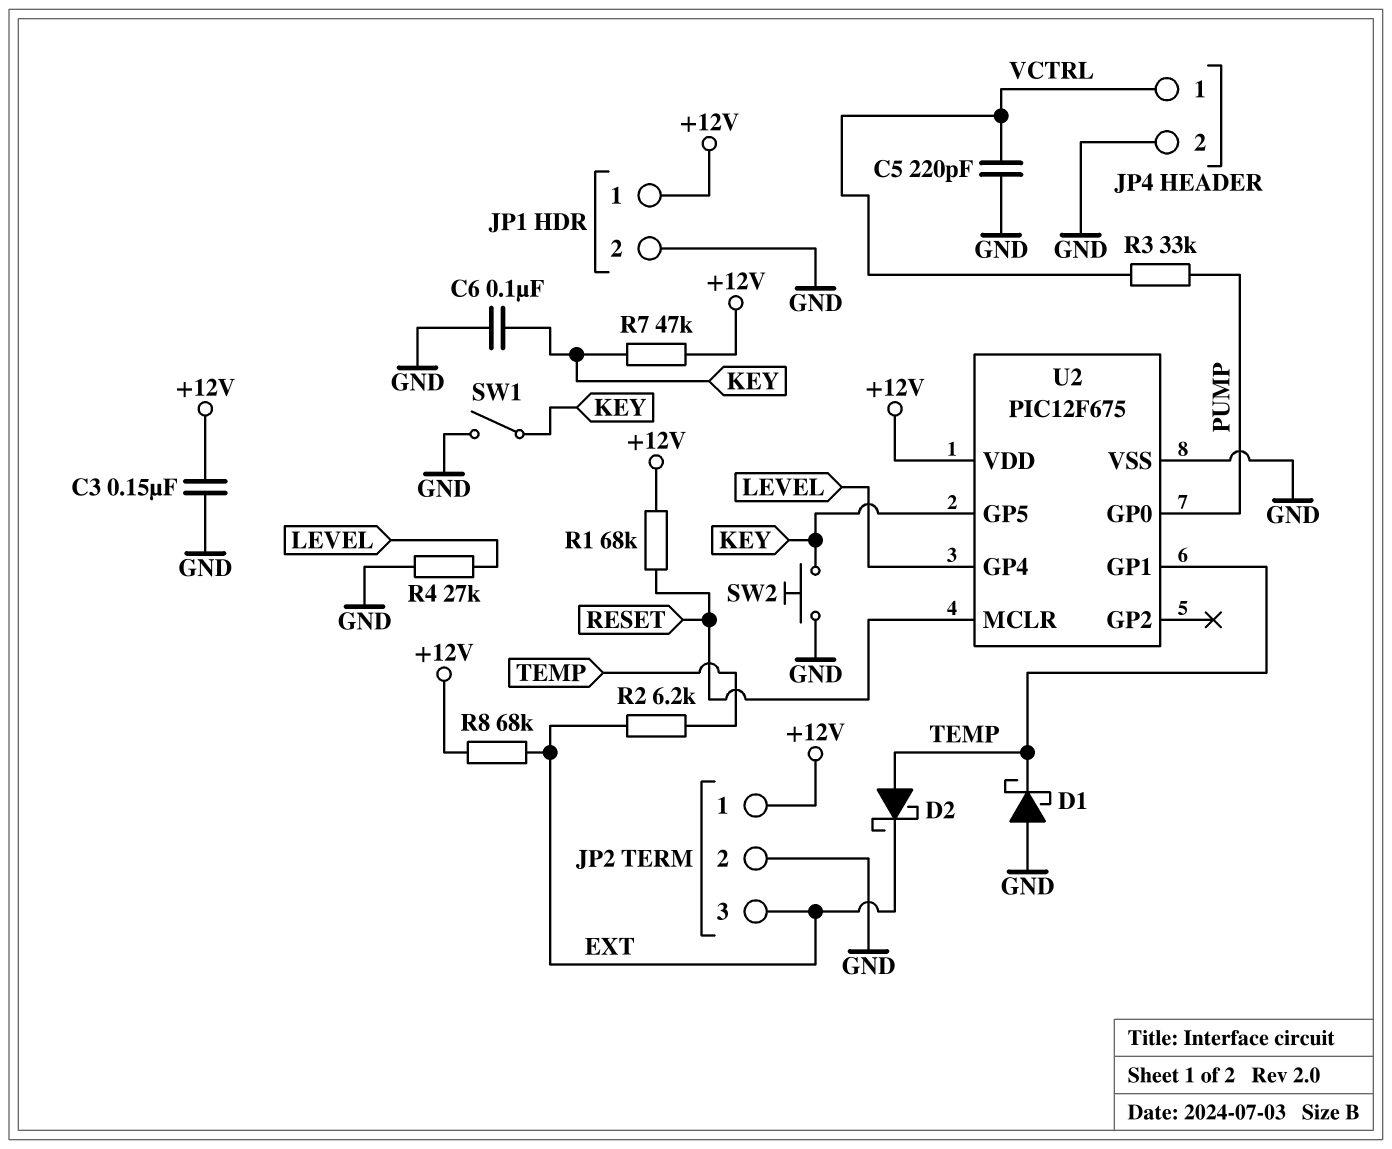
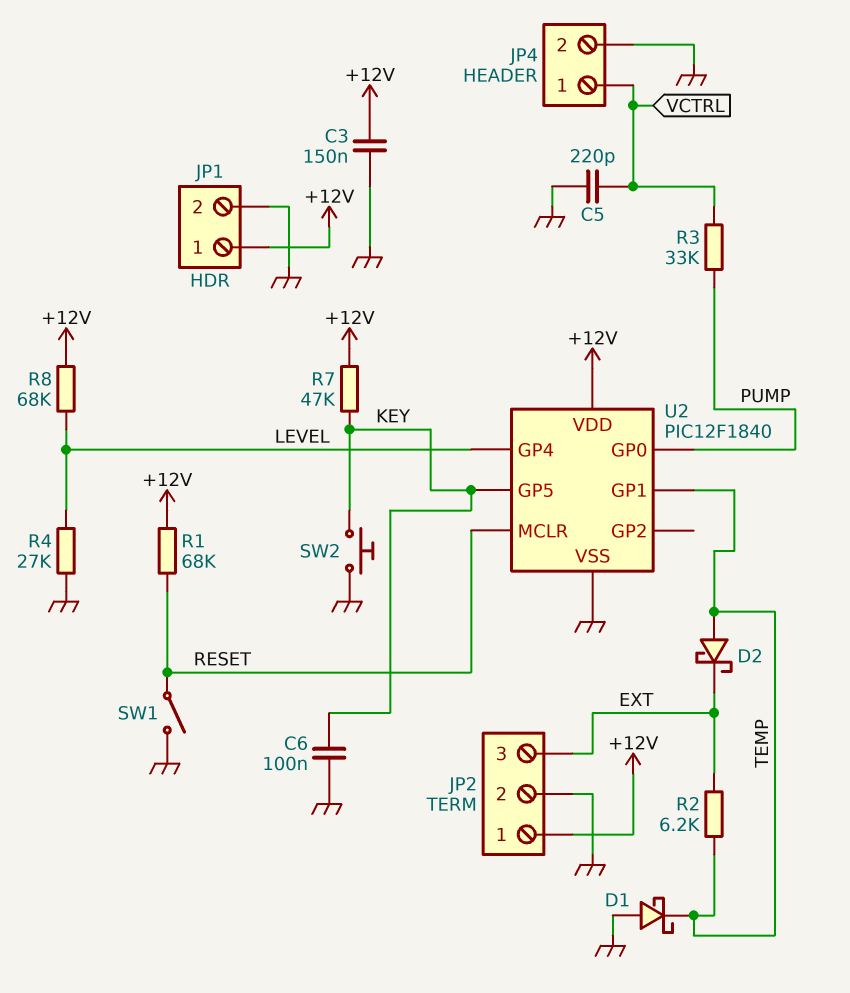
R8: 68k (+12V, EXT) -> 68k (+12V, LEVEL)
SW1: switch (GND, KEY) -> switch (GND, RESET)
U2: PIC12F675 -> PIC12F1840

